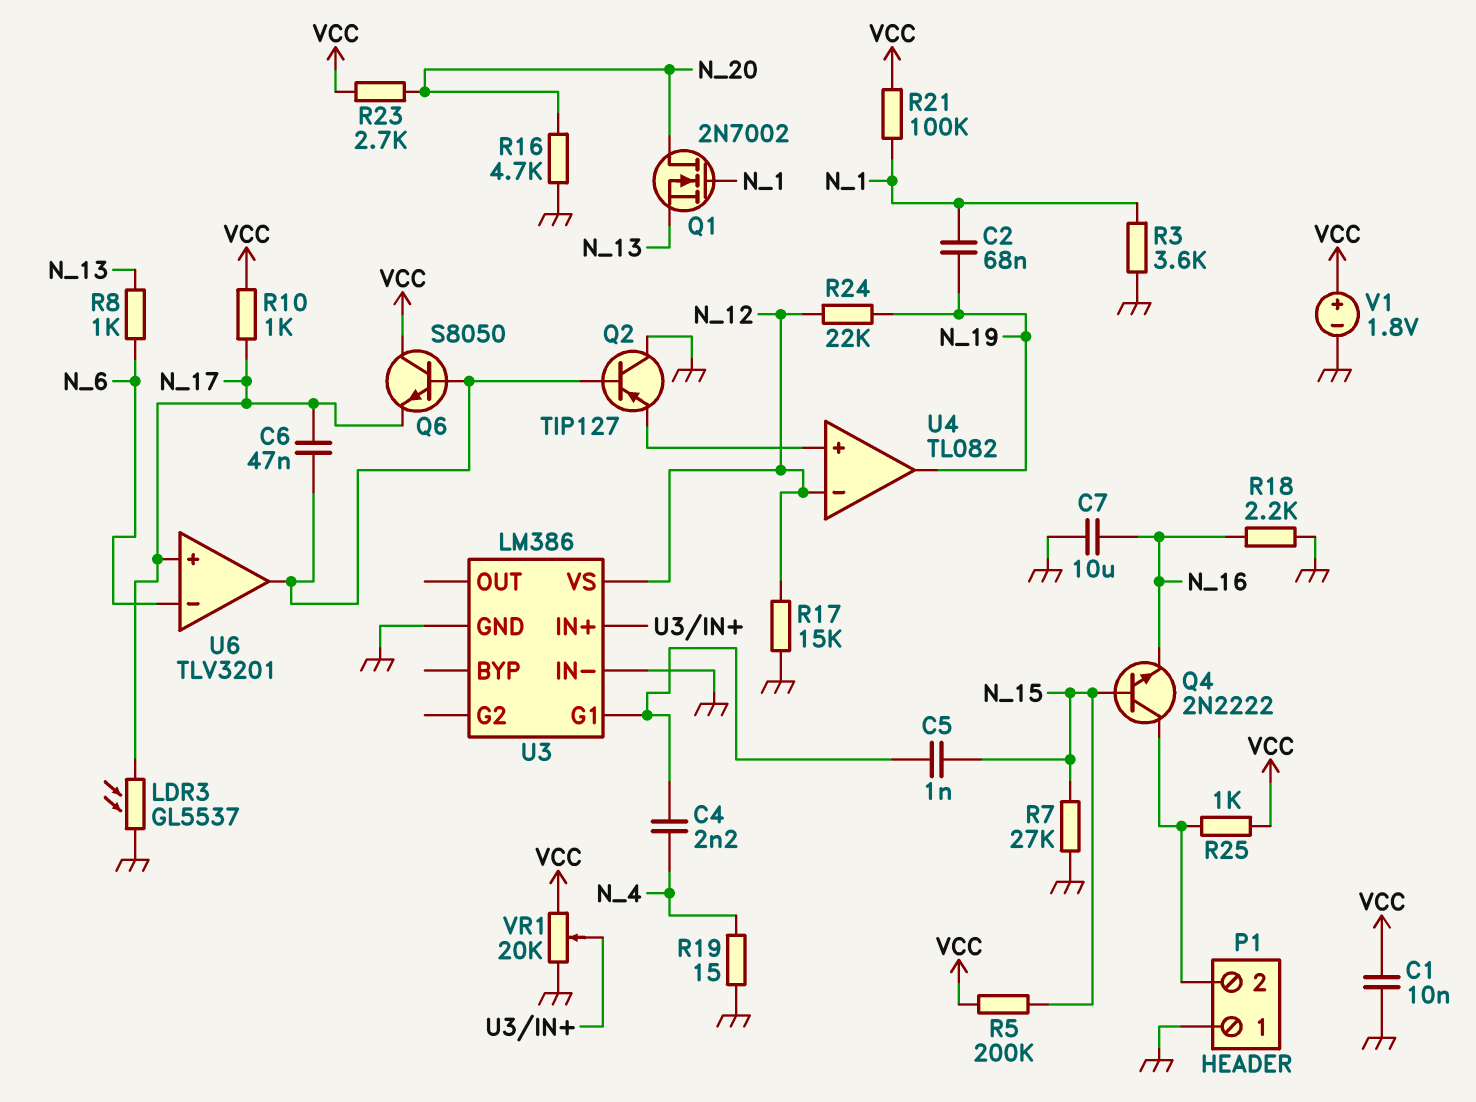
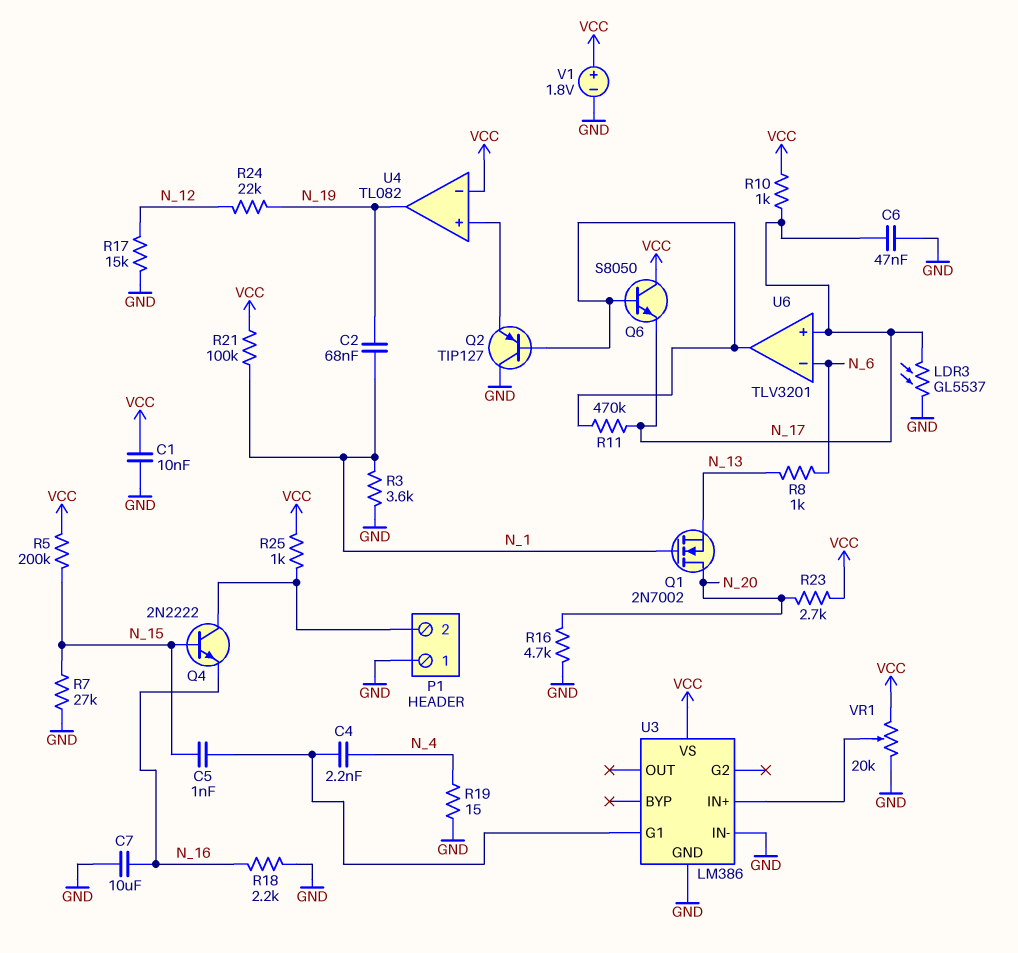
C6: 47nF (N_17, U6/out) -> 47nF (GND, N_17)
R11: none -> 470k (N_17, U6/out)
U3 pin VS: N_12 -> VCC
U4 pin in-: N_12 -> VCC

